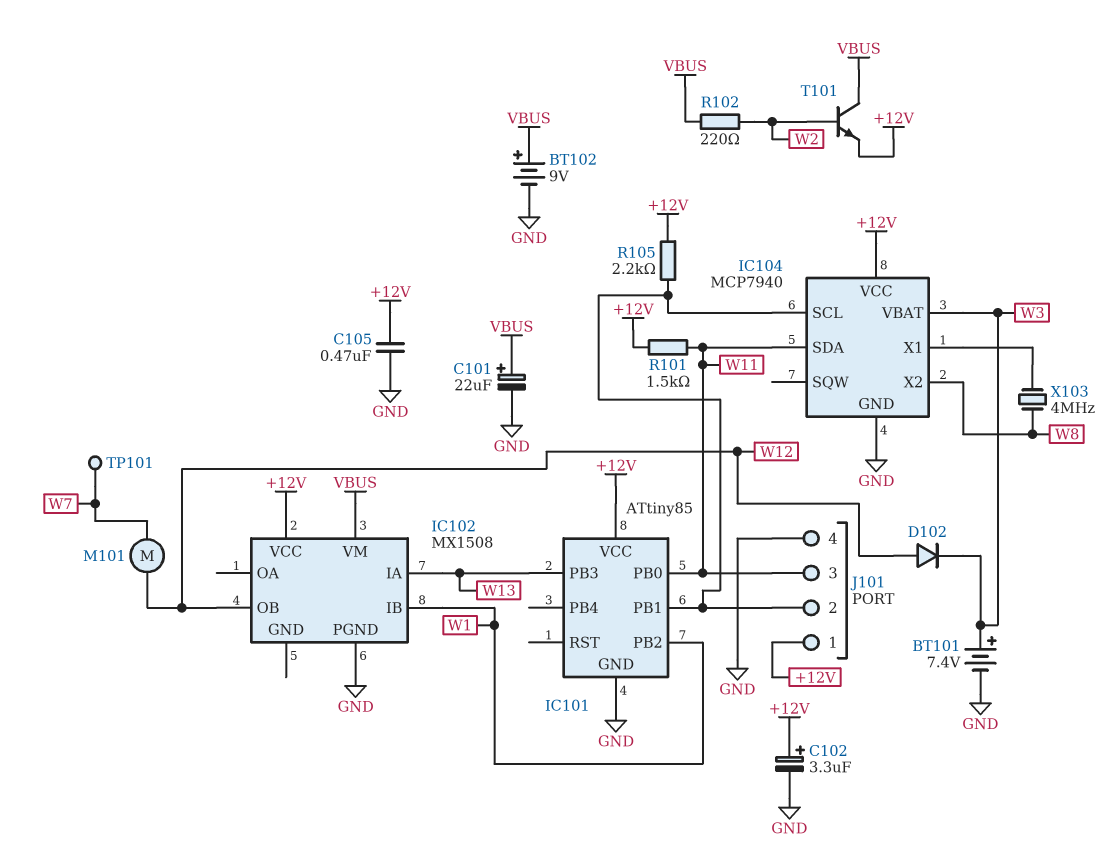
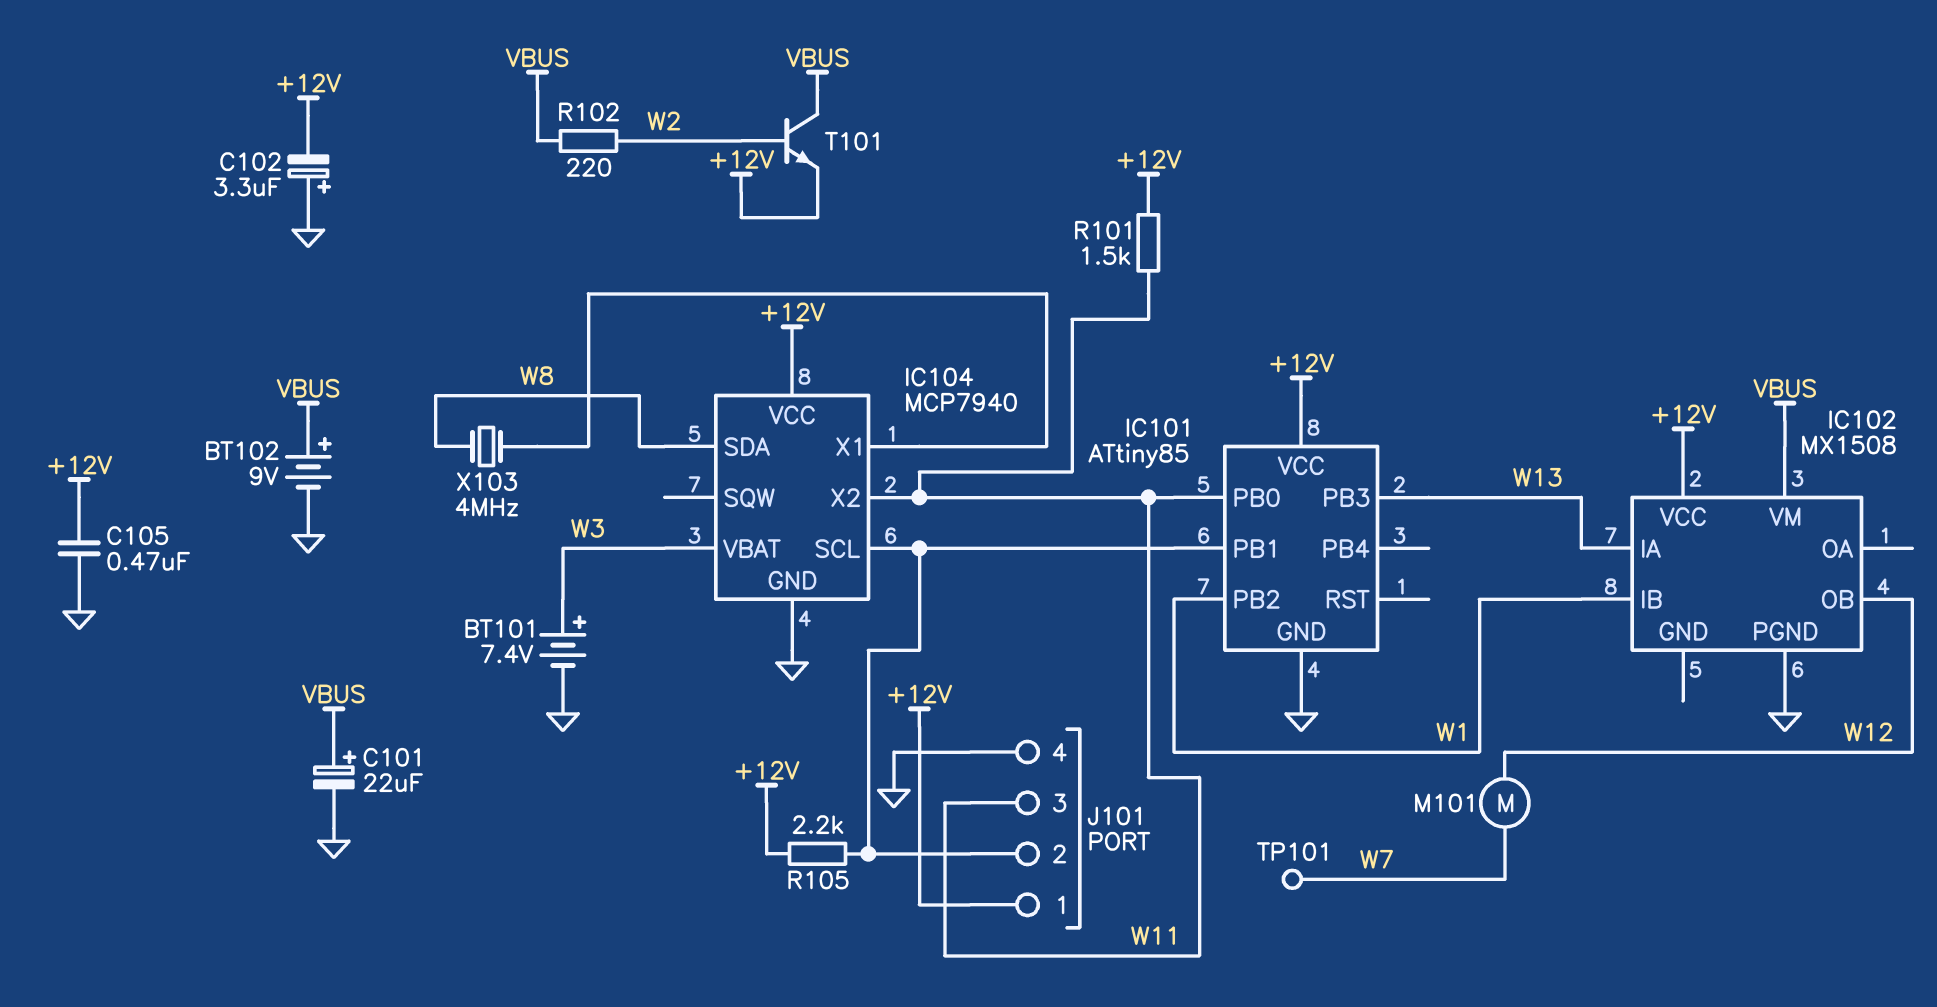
C102: 3.3uF (plus +12V, minus GND) -> 3.3uF (plus GND, minus +12V)
D102: diode (A W12, K W3) -> none
IC104 pin SDA: W11 -> W8
IC104 pin X2: W8 -> W11

